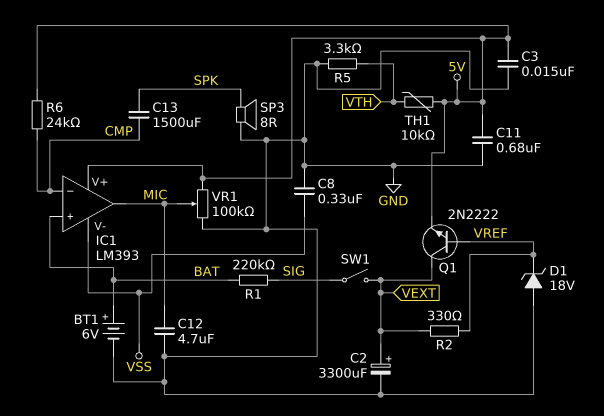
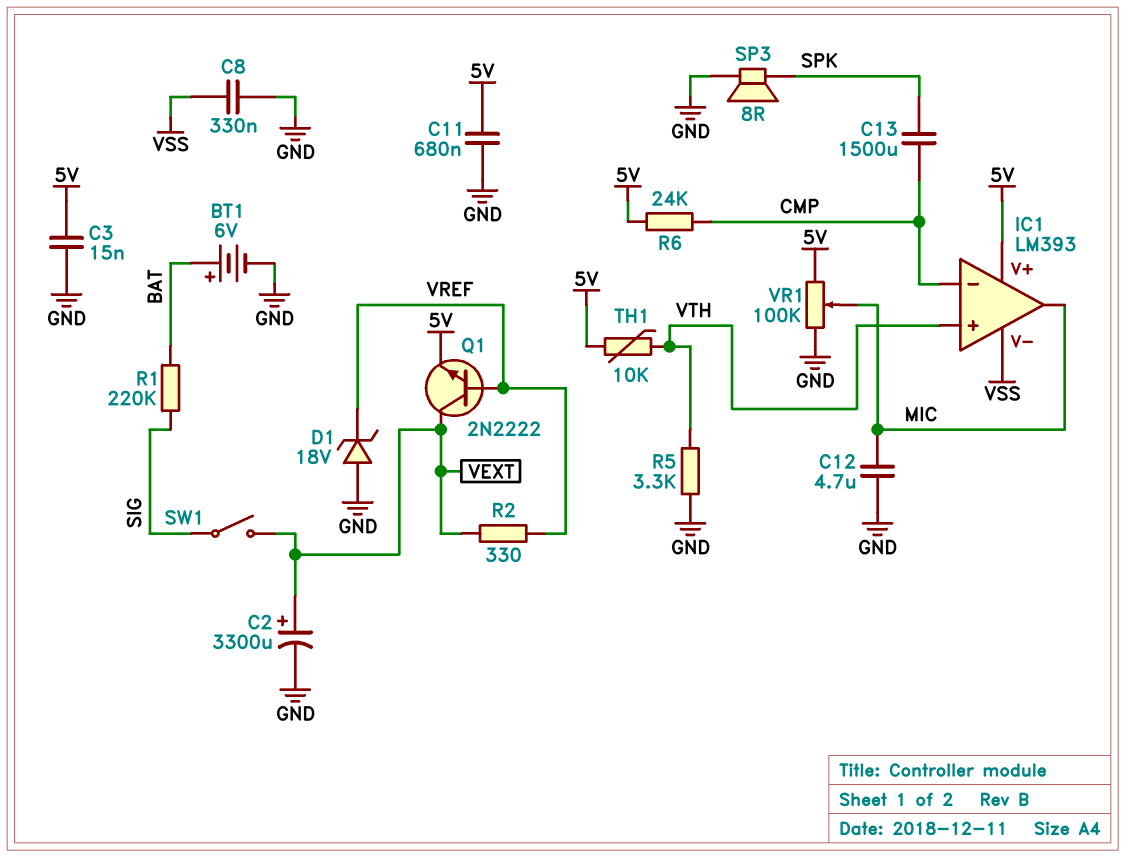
IC1 pin in+: BAT -> VTH

